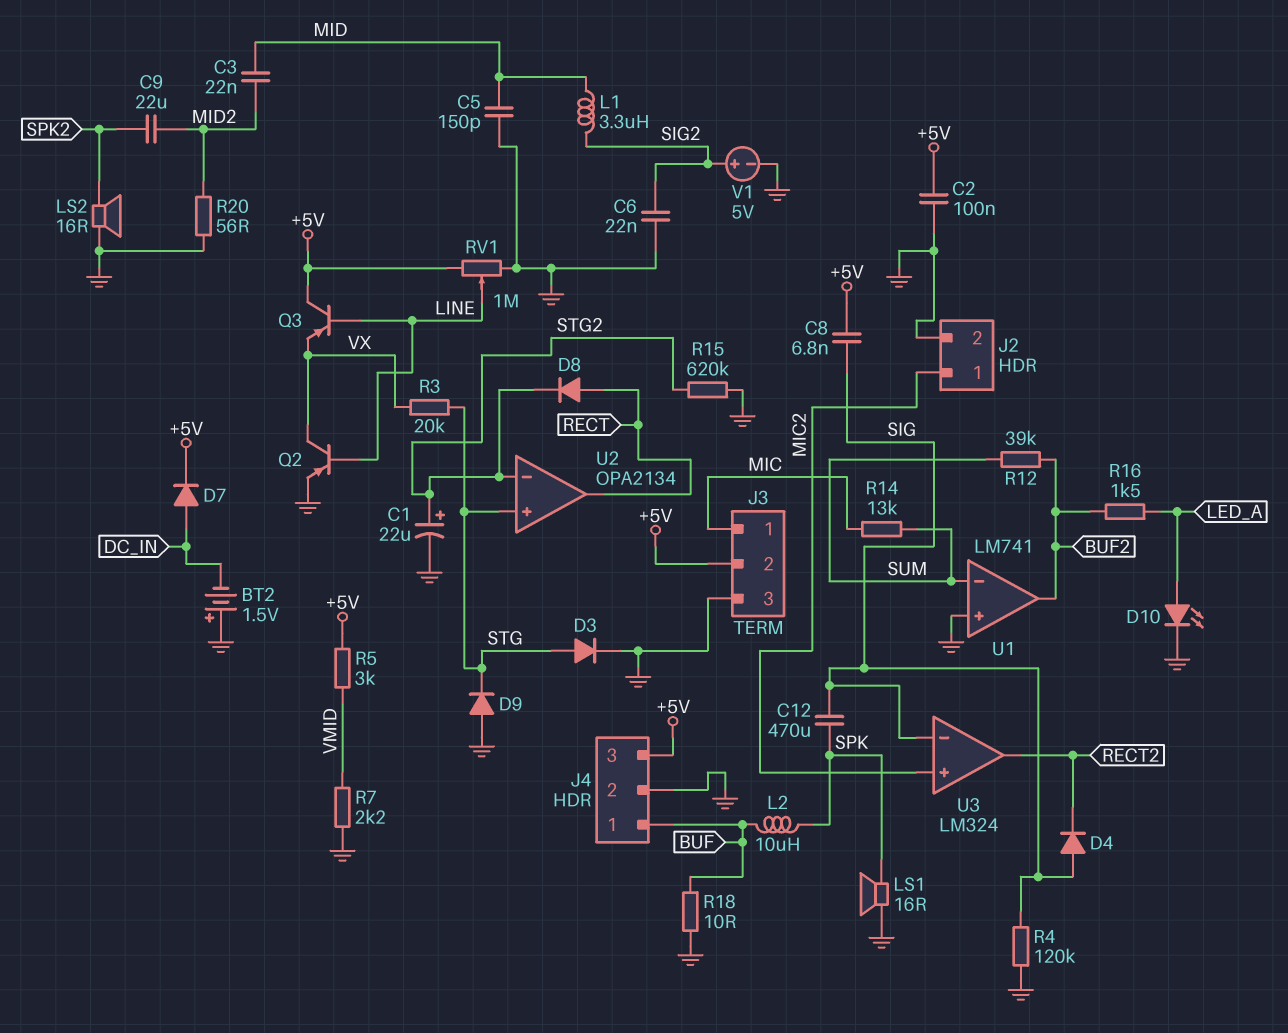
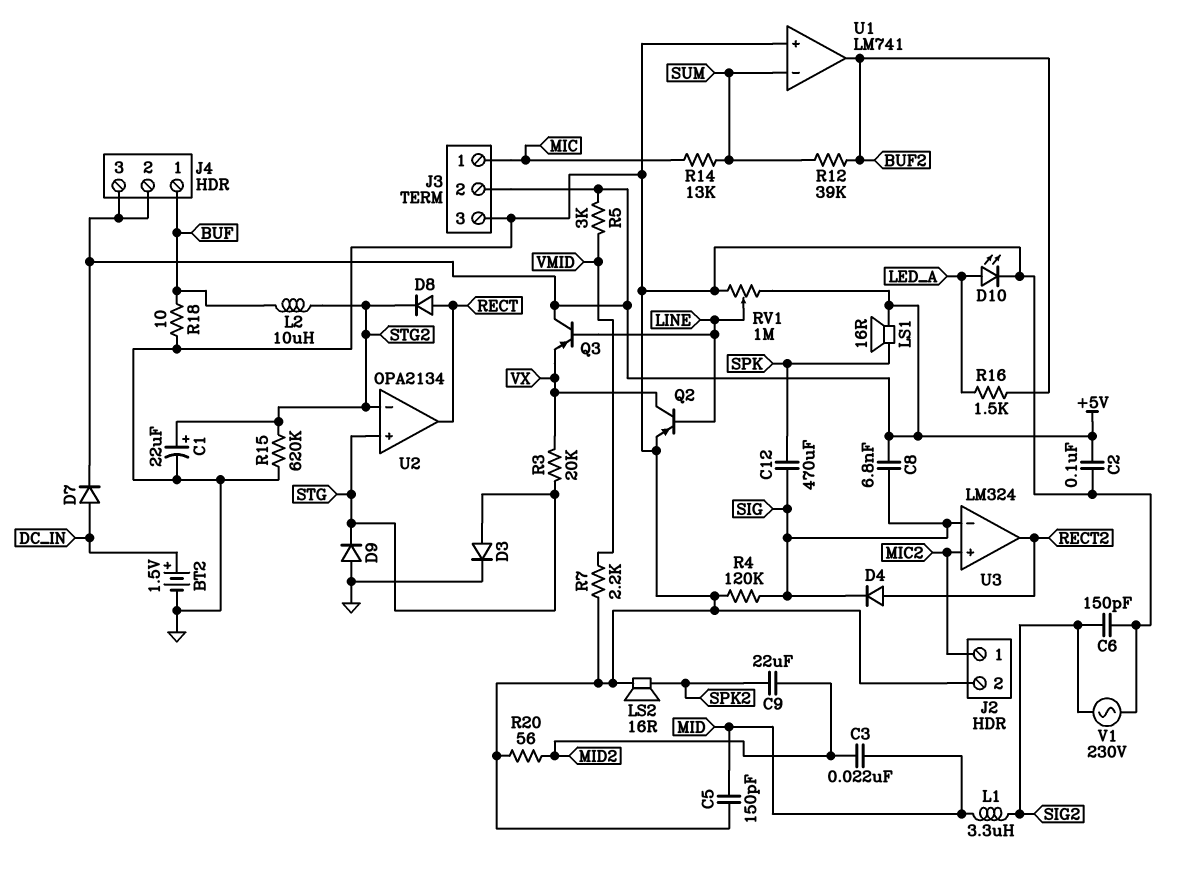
BT2: 1.5V (plus GND, minus DC_IN) -> 1.5V (plus DC_IN, minus GND)
C6: 22nF (GND, SIG2) -> 150pF (GND, SIG2)
D4: diode (A SIG, K RECT2) -> diode (A RECT2, K SIG)
J4 pin 2: GND -> +5V
L2: 10uH (BUF, SPK) -> 10uH (BUF, STG2)
LS1: speaker 16R (GND, SPK) -> speaker 16R (+5V, SPK)
V1: 5V (plus SIG2, minus GND) -> AC 230V (GND, SIG2)

